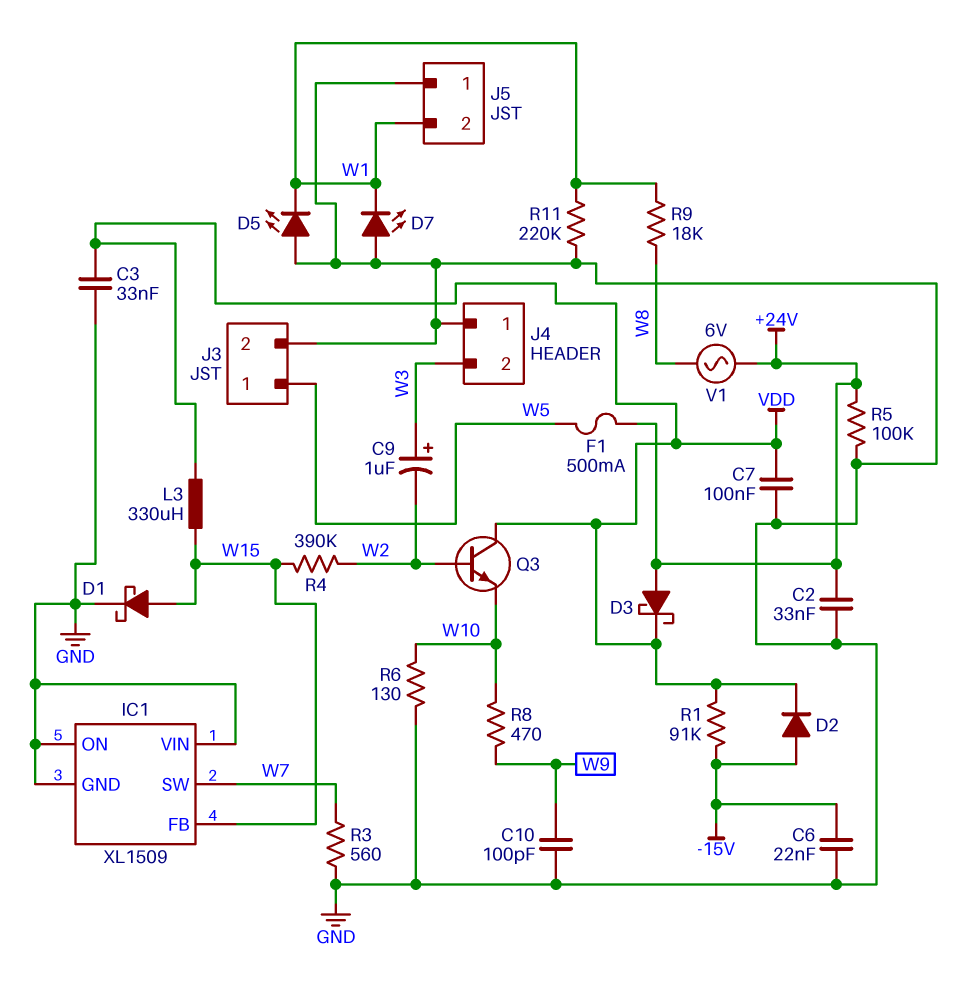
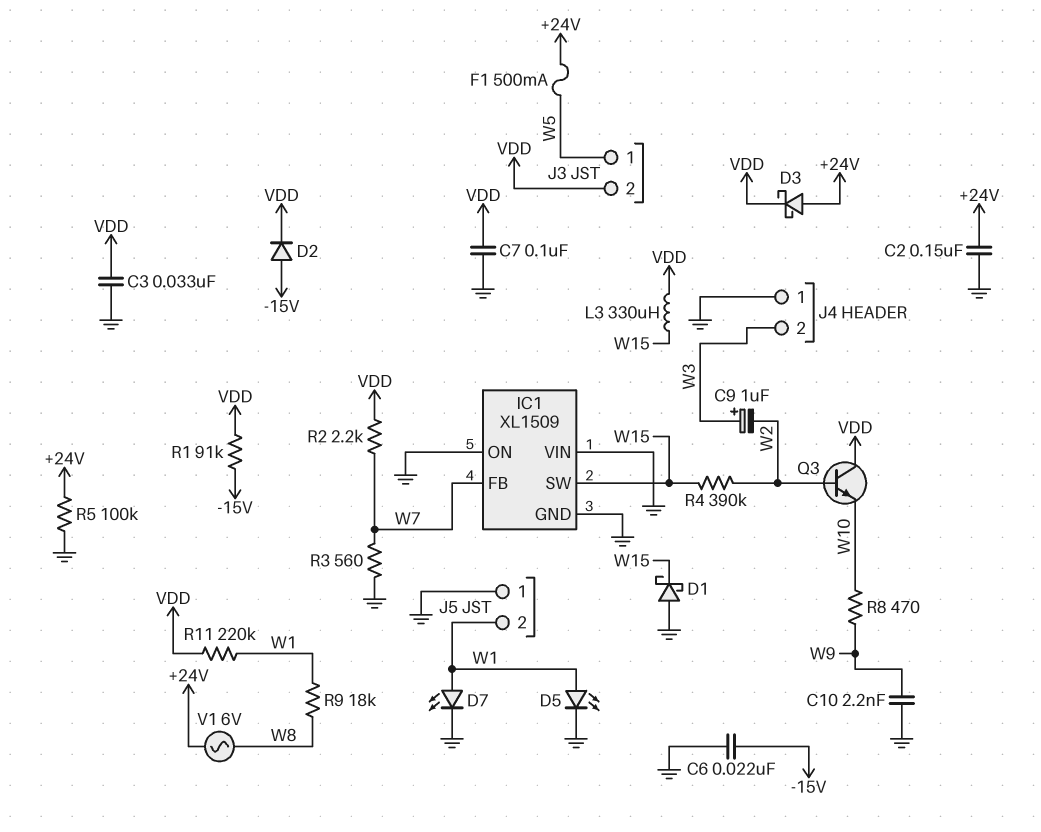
C2: 33nF (+24V, GND) -> 150nF (+24V, GND)
C10: 100pF (GND, W9) -> 2.2nF (GND, W9)
D1: schottky (A W15, K GND) -> schottky (A GND, K W15)
D5: LED (A GND, K W1) -> LED (A W1, K GND)
D7: LED (A GND, K W1) -> LED (A W1, K GND)
IC1 pin FB: W15 -> W7
IC1 pin SW: W7 -> W15
J3 pin 2: GND -> VDD
R2: none -> 2.2k (VDD, W7)
R6: 130 (GND, W10) -> none
R11: 220k (GND, W1) -> 220k (VDD, W1)

